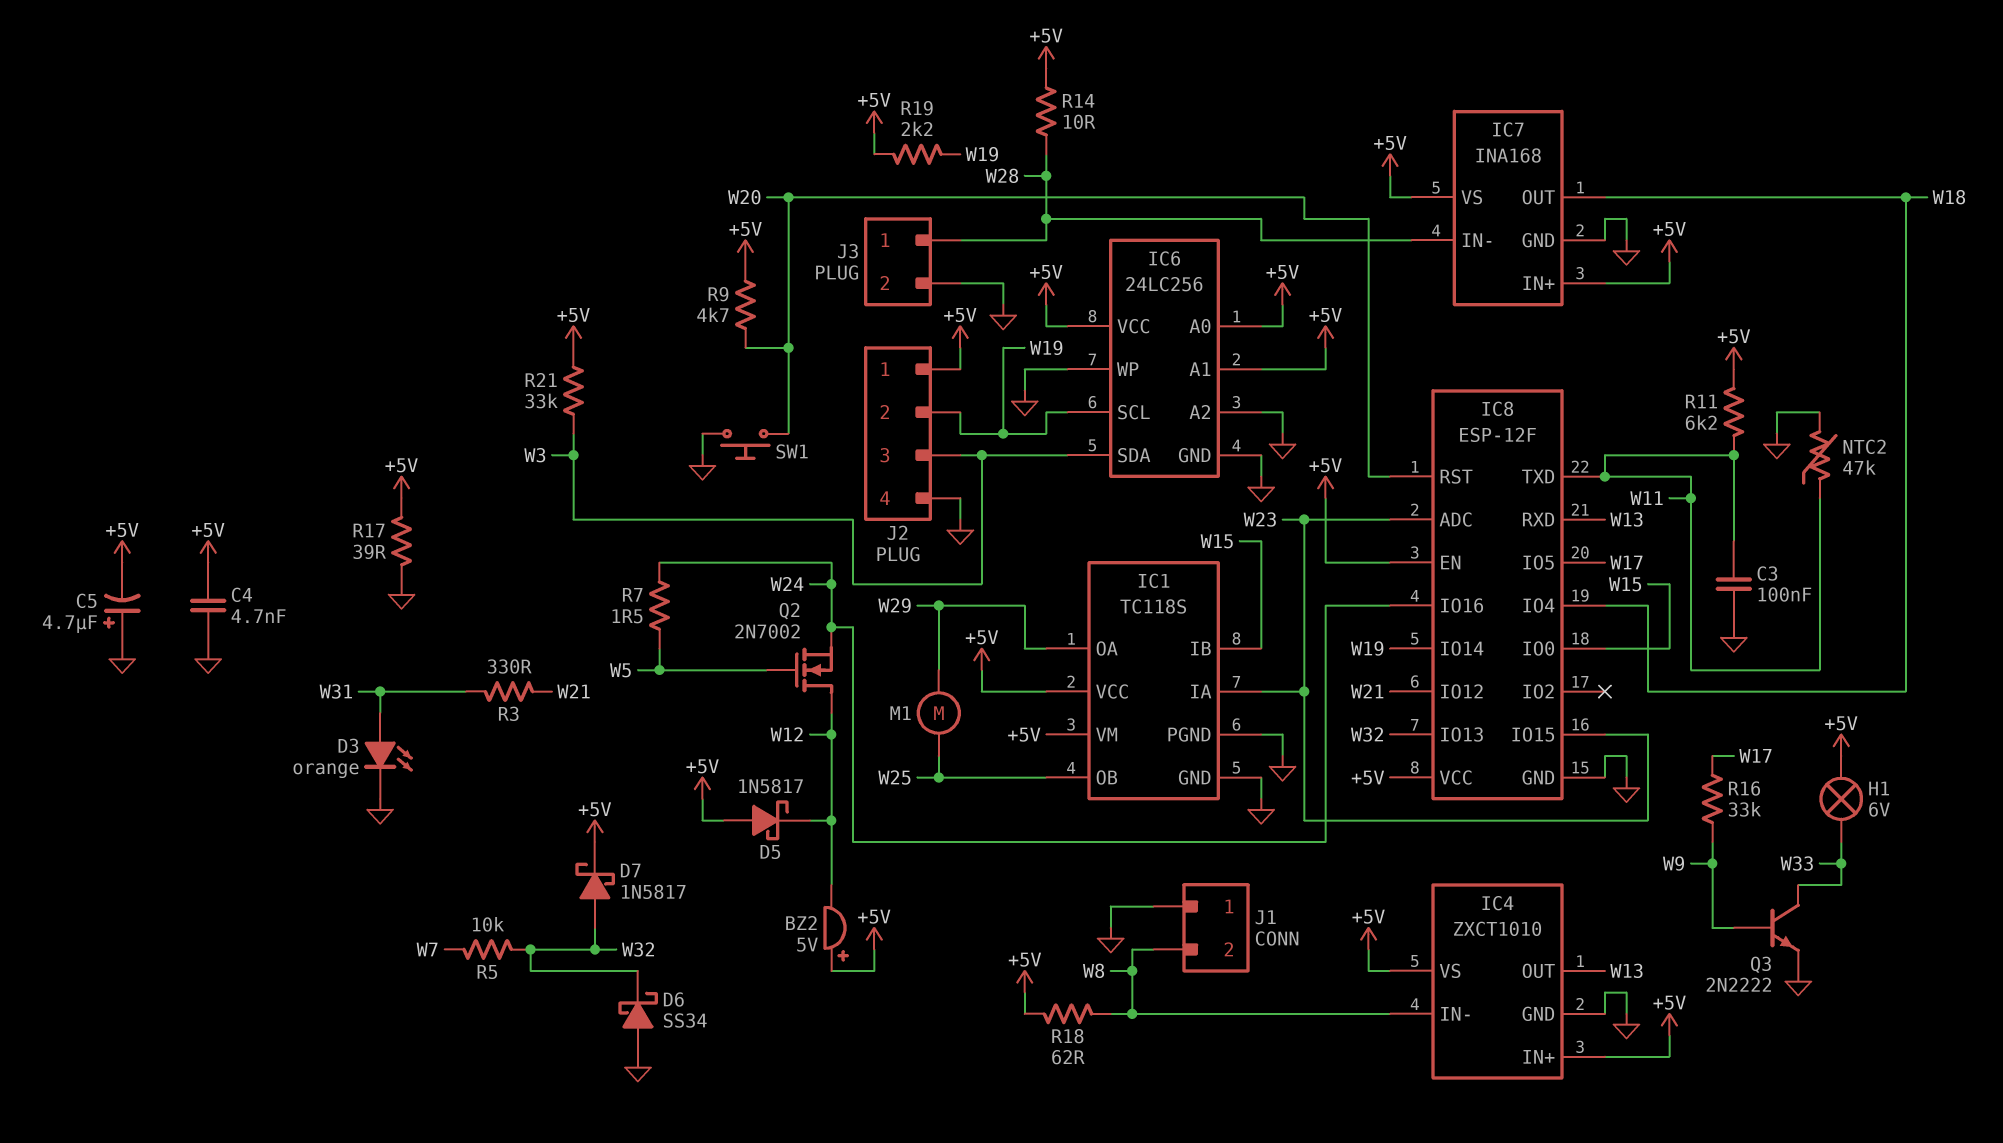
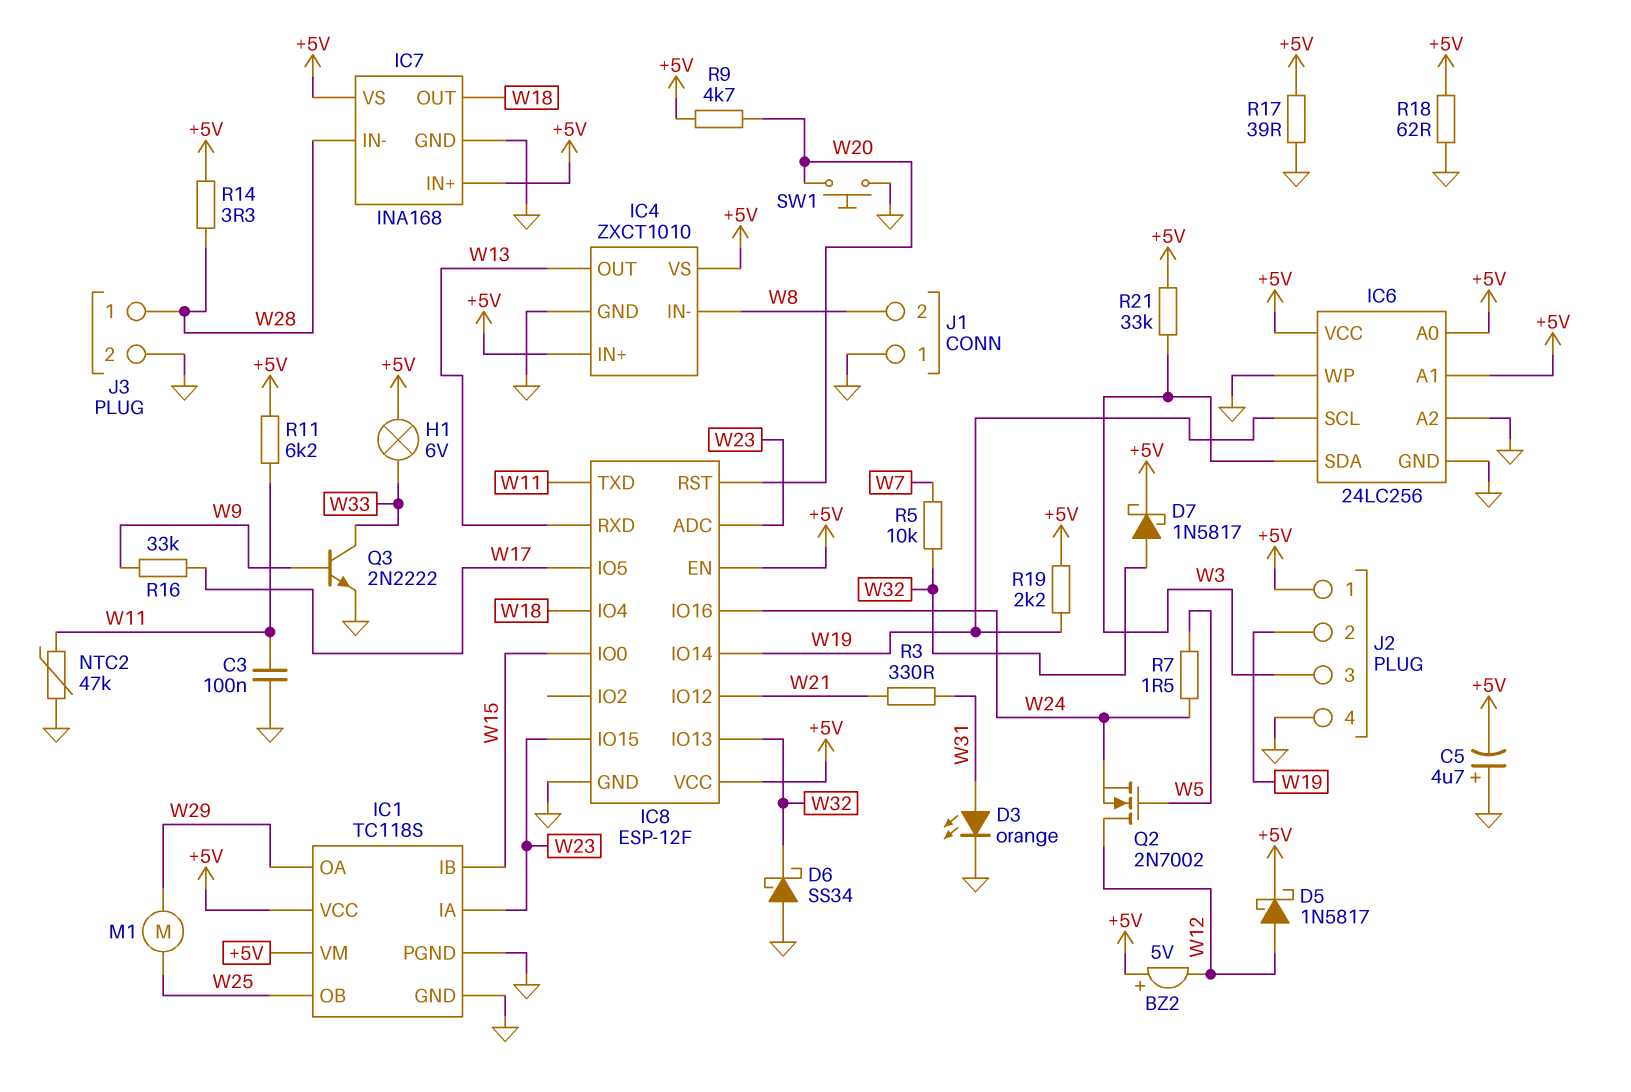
C4: 4.7nF (+5V, GND) -> none
D5: schottky 1N5817 (A +5V, K W12) -> schottky 1N5817 (A W12, K +5V)
R14: 10 (+5V, W28) -> 3.3 (+5V, W28)
R18: 62 (+5V, W8) -> 62 (+5V, GND)

